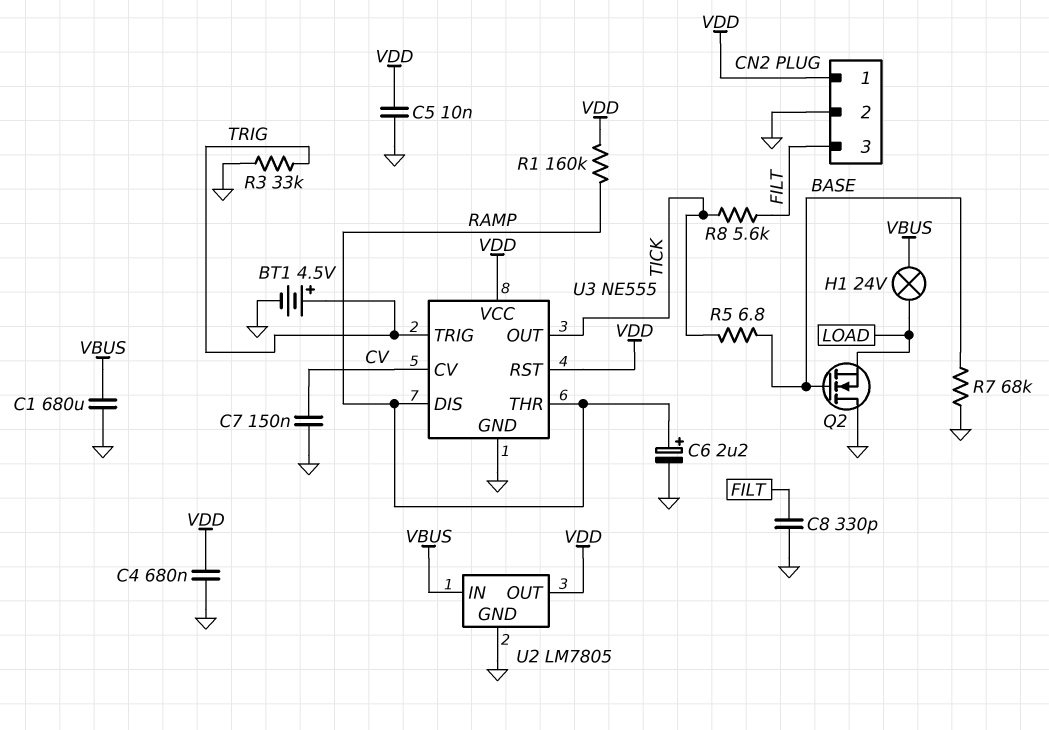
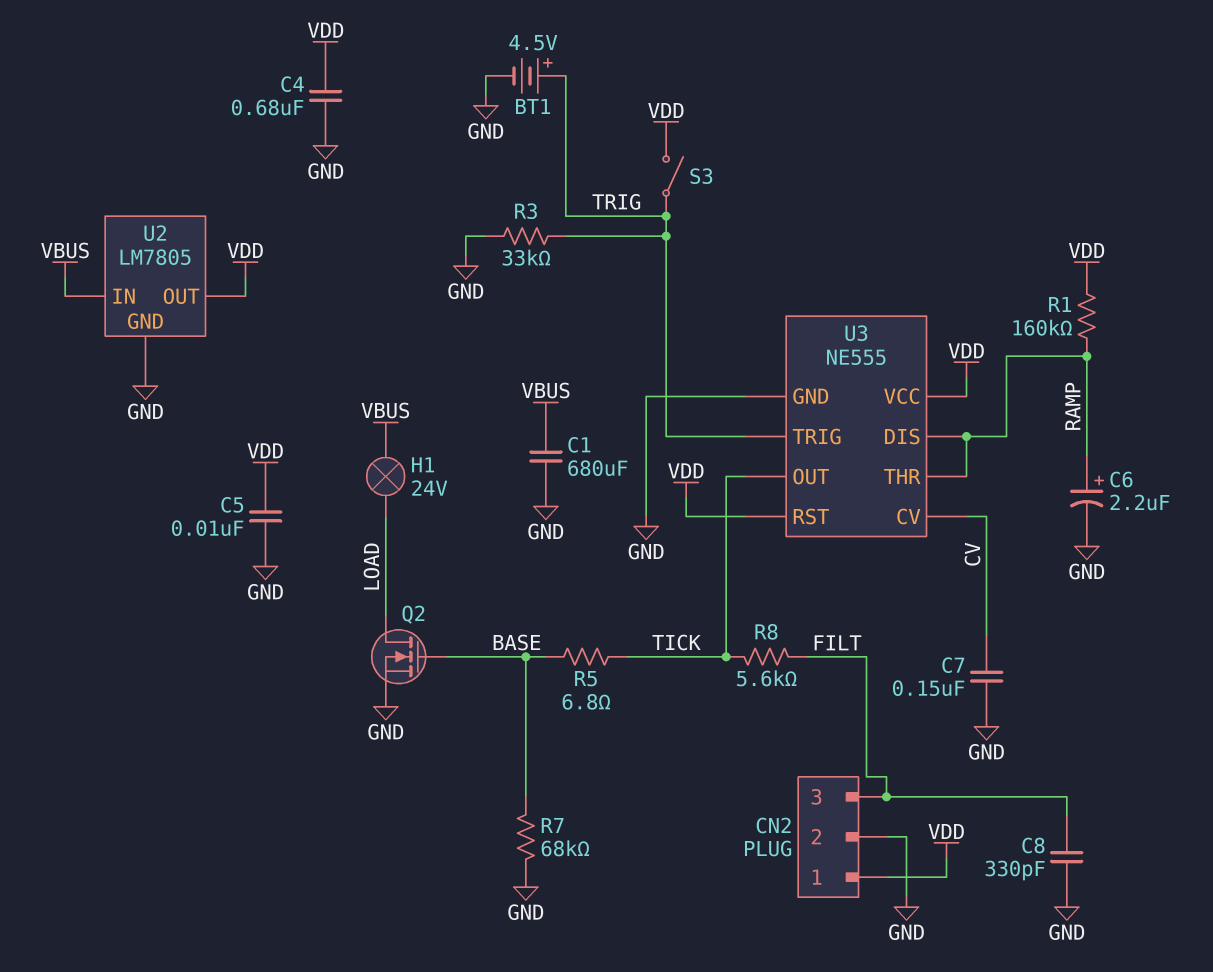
Q2: NMOS (G BASE, D GND, S LOAD) -> NMOS (G BASE, D LOAD, S GND)
S3: none -> switch (TRIG, VDD)

